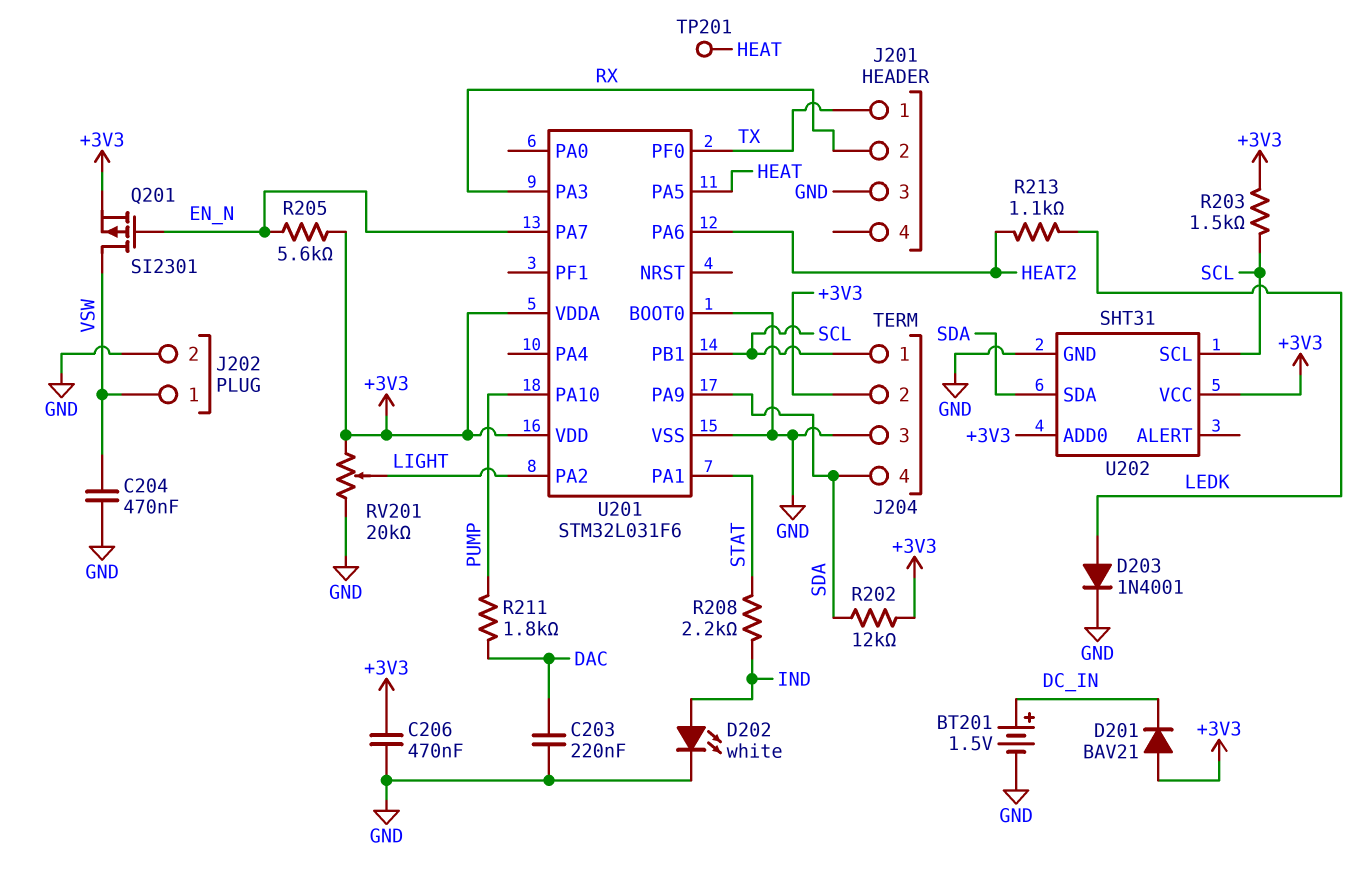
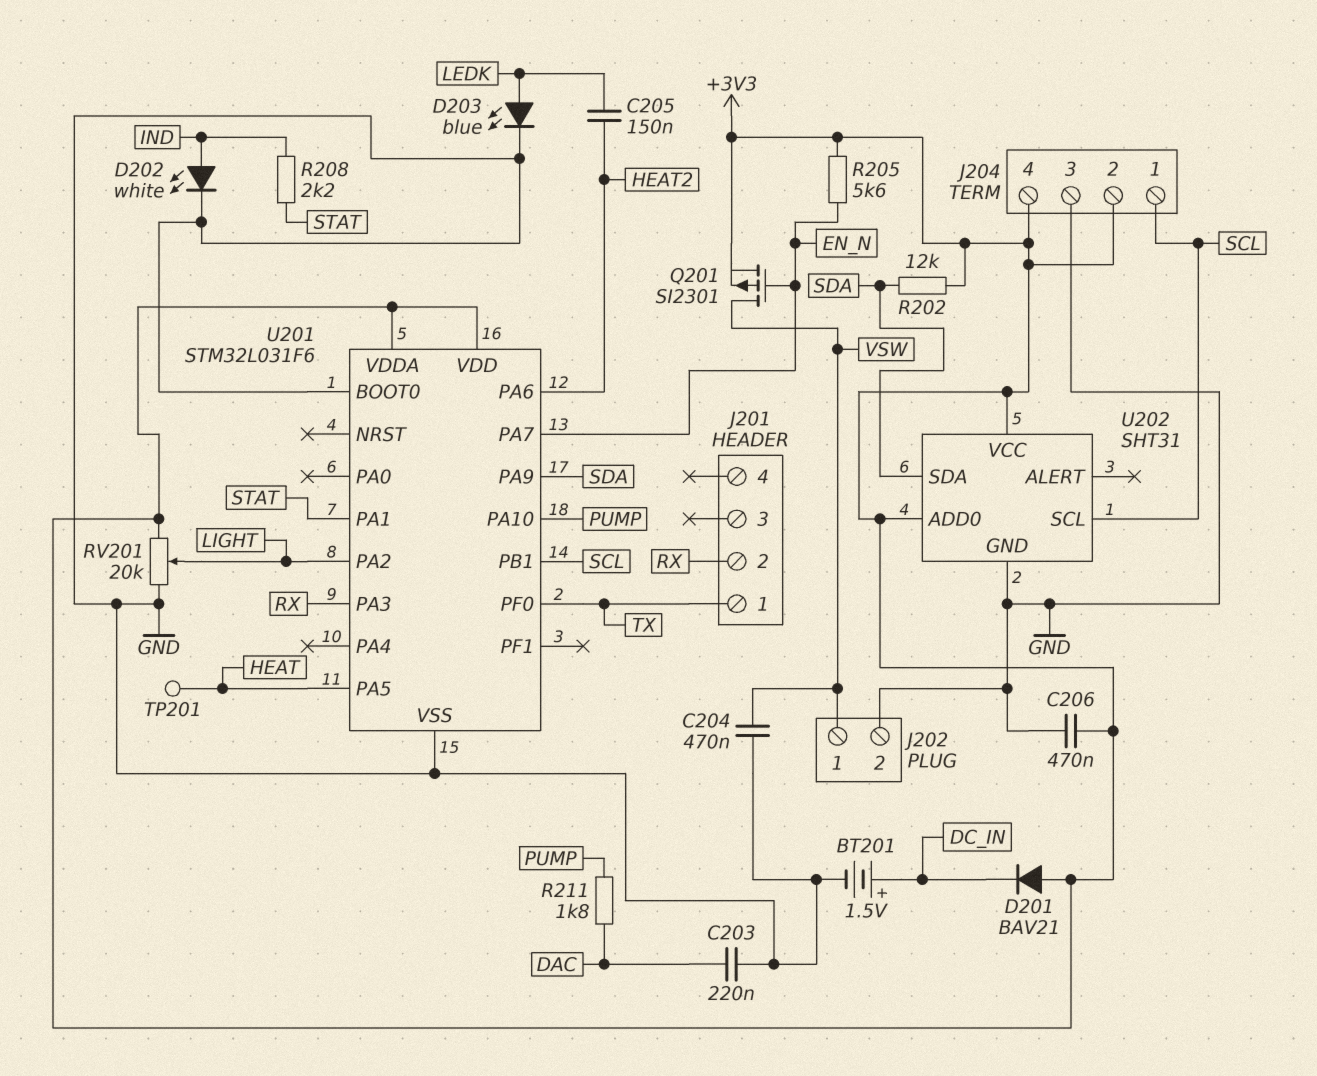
C205: none -> 150nF (HEAT2, LEDK)
D203: diode 1N4001 (A LEDK, K GND) -> LED blue (A LEDK, K GND)
J201 pin 3: GND -> none
J204 pin 4: SDA -> +3V3
R203: 1.5k (+3V3, SCL) -> none
R213: 1.1k (HEAT2, LEDK) -> none

